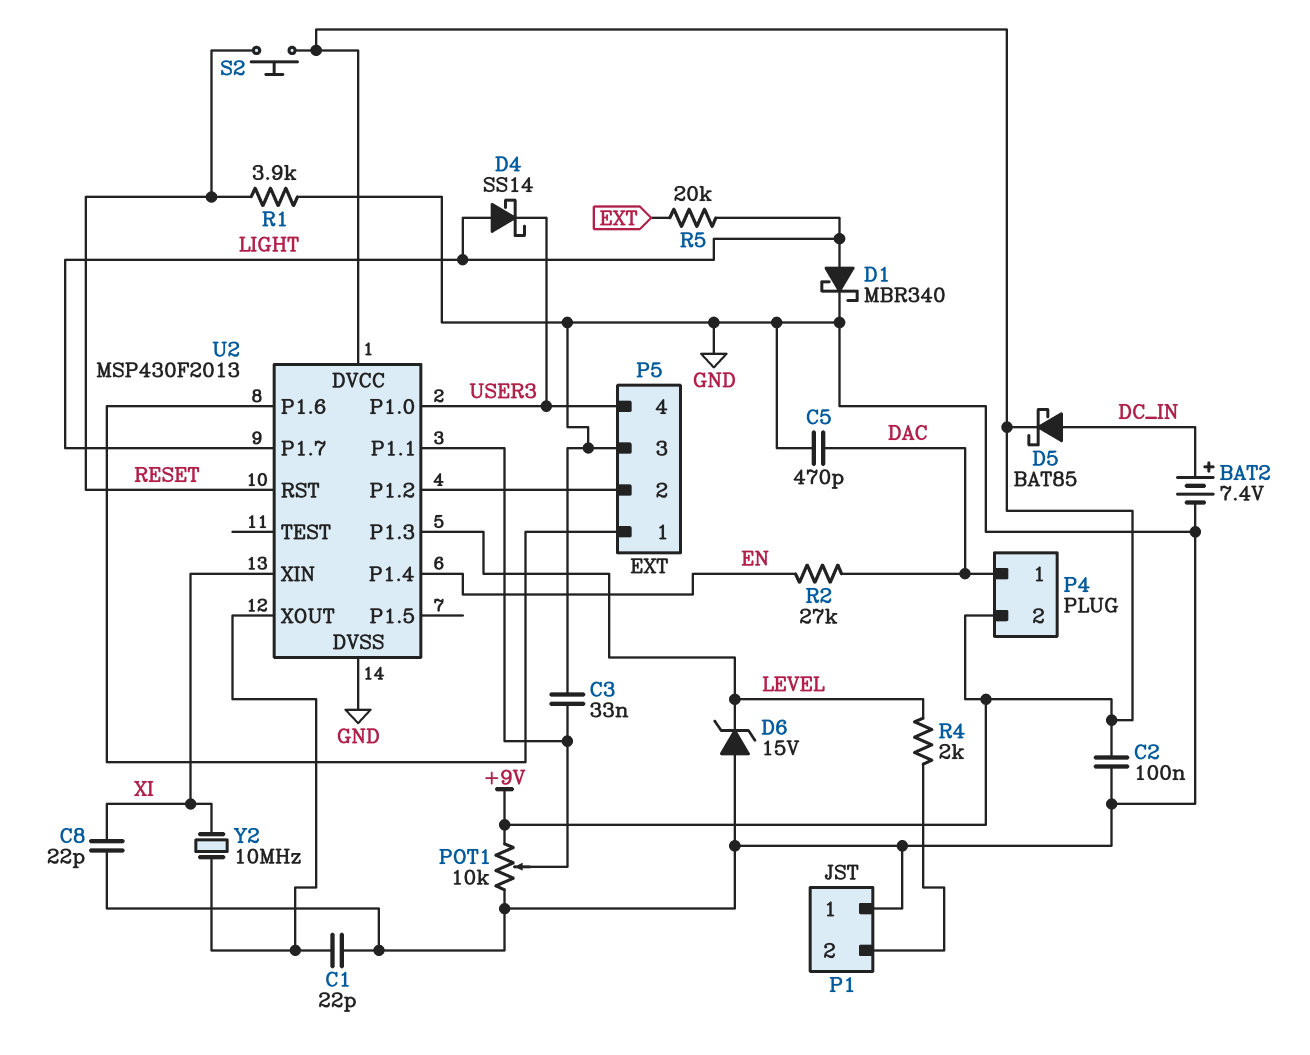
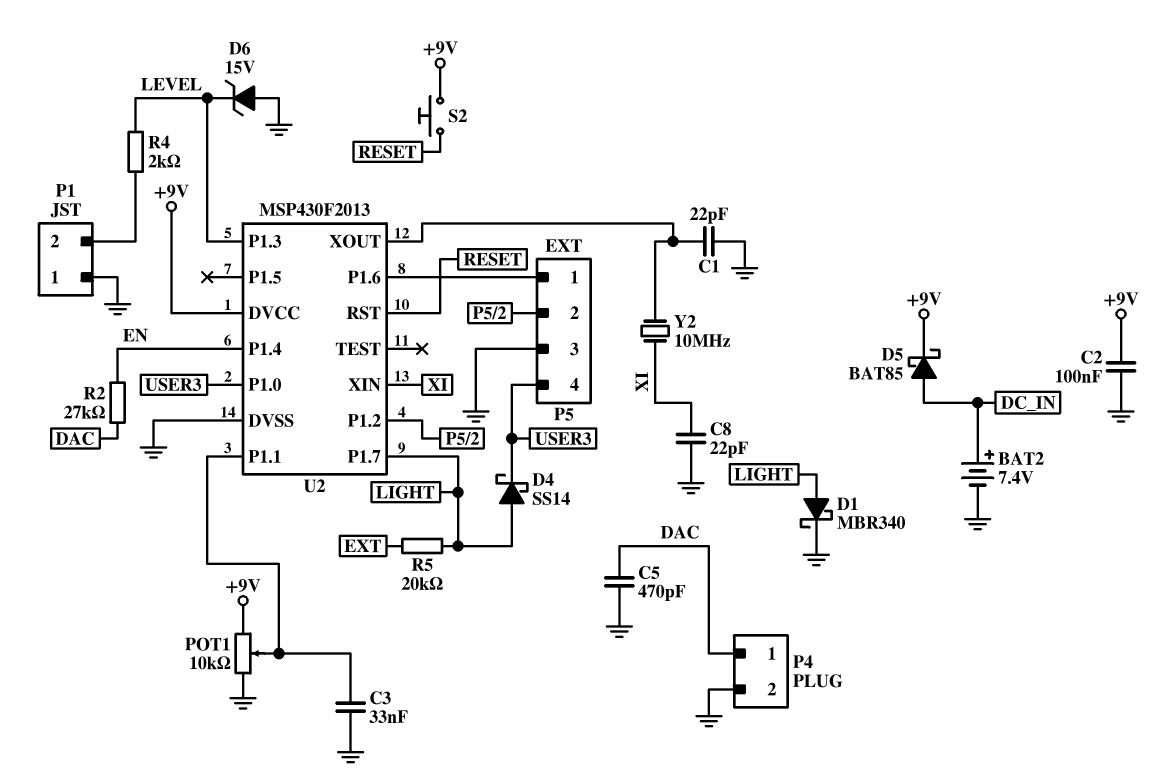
P4 pin 2: +9V -> GND
R1: 3.9k (GND, RESET) -> none

